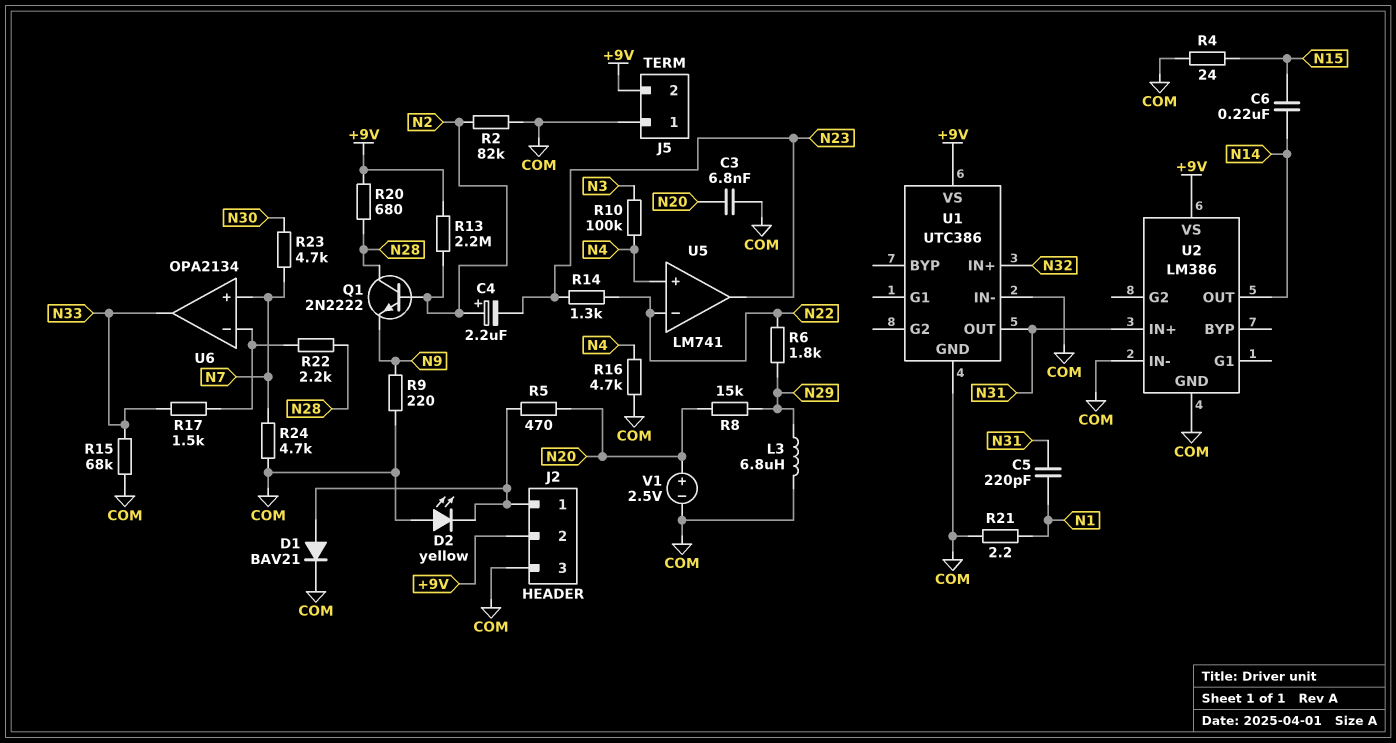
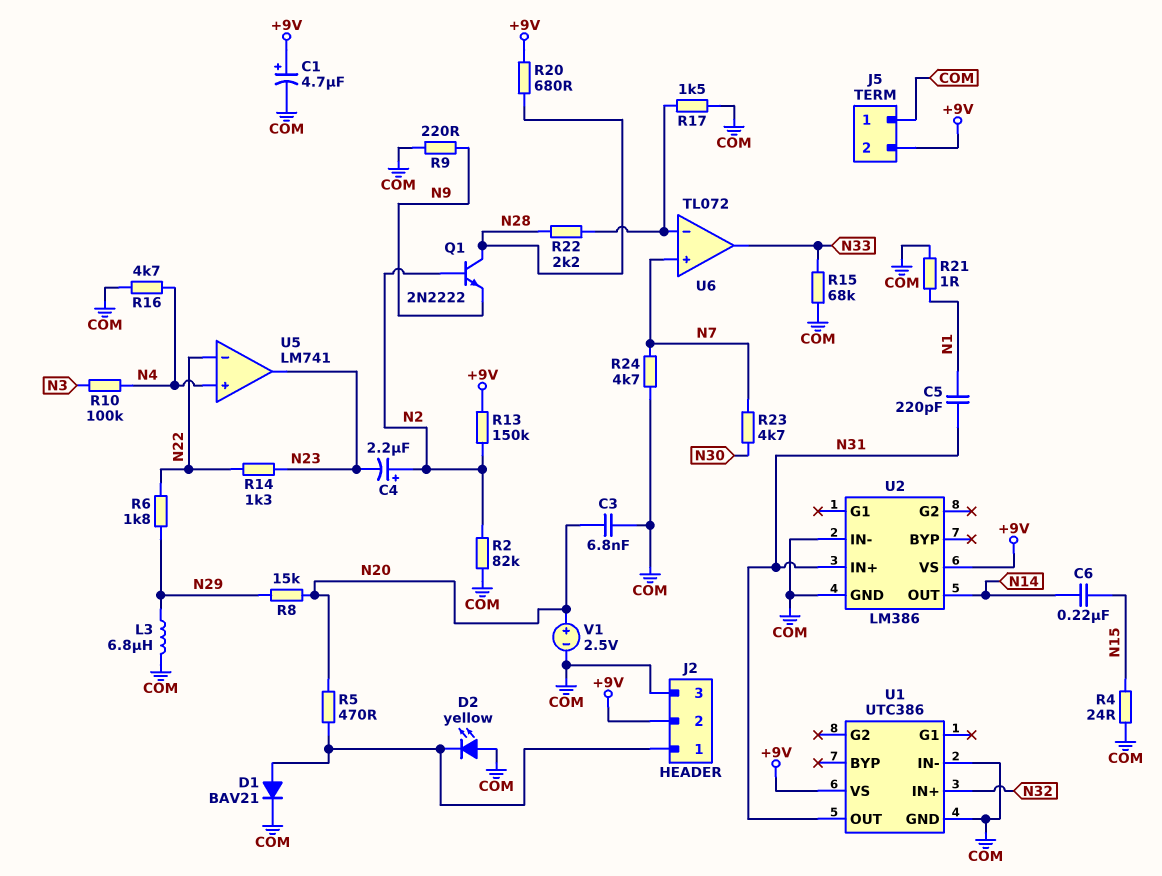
C1: none -> 4.7uF (plus +9V, minus COM)
R13: 2.2M (+9V, N2) -> 150k (+9V, N2)
R17: 1.5k (N33, U6/in-) -> 1.5k (COM, U6/in-)
R21: 2.2 (COM, N1) -> 1 (COM, N1)
U6: OPA2134 -> TL072

